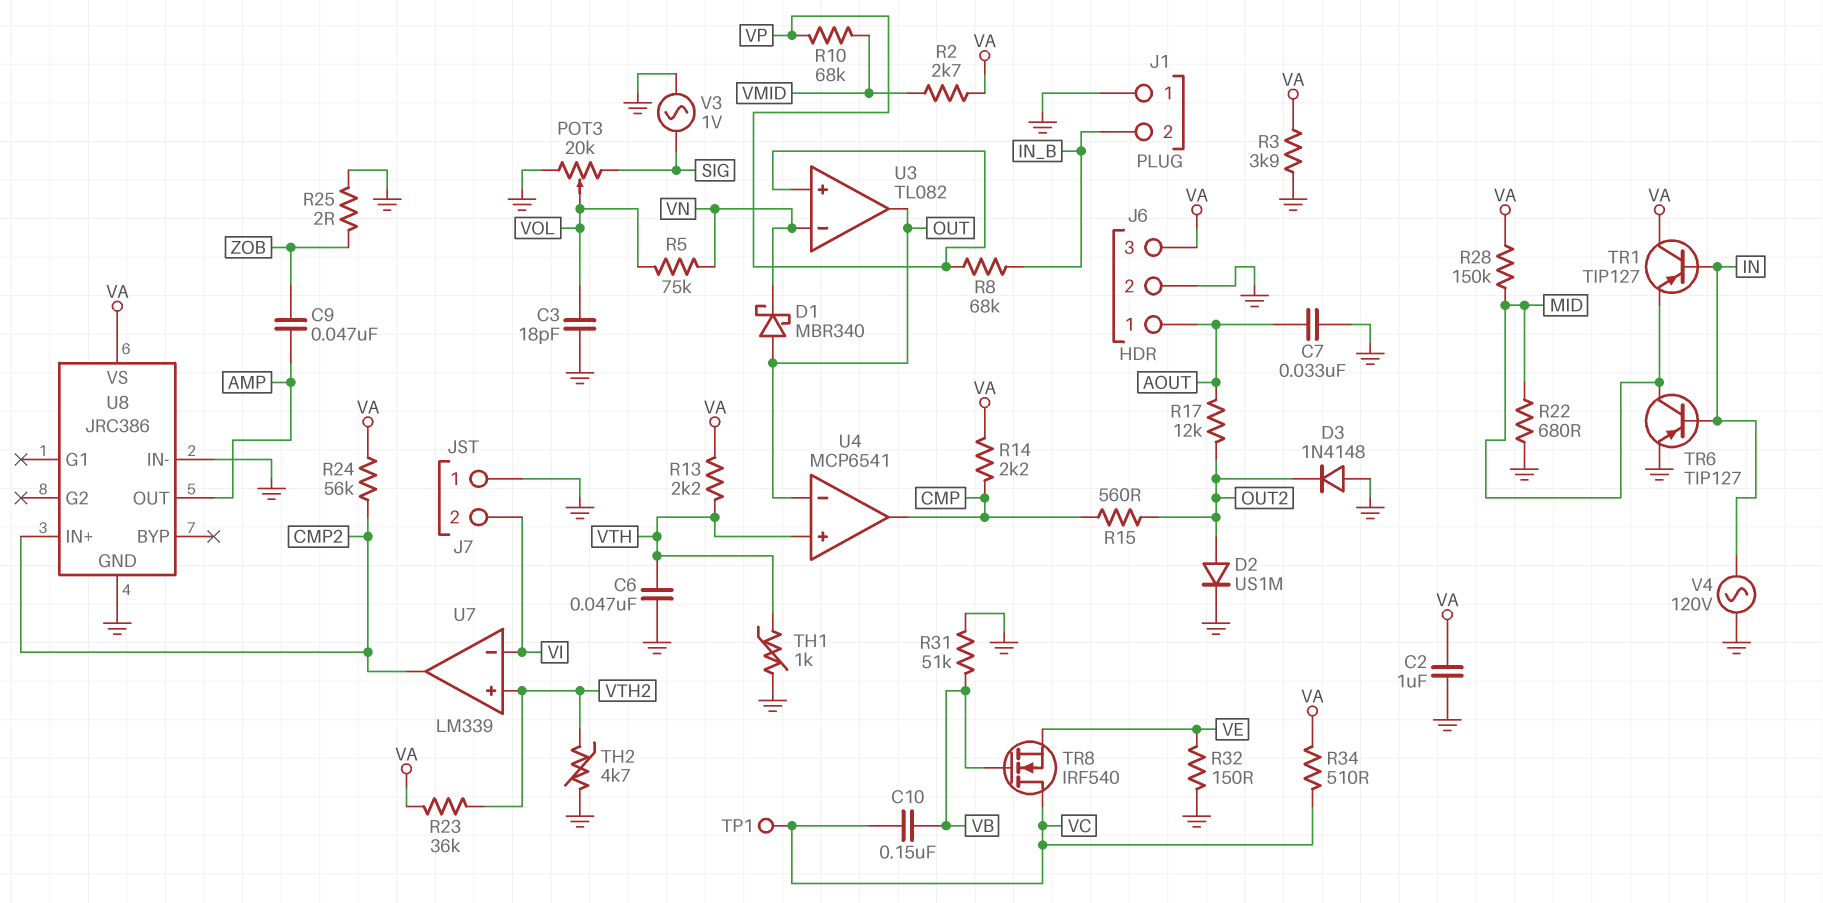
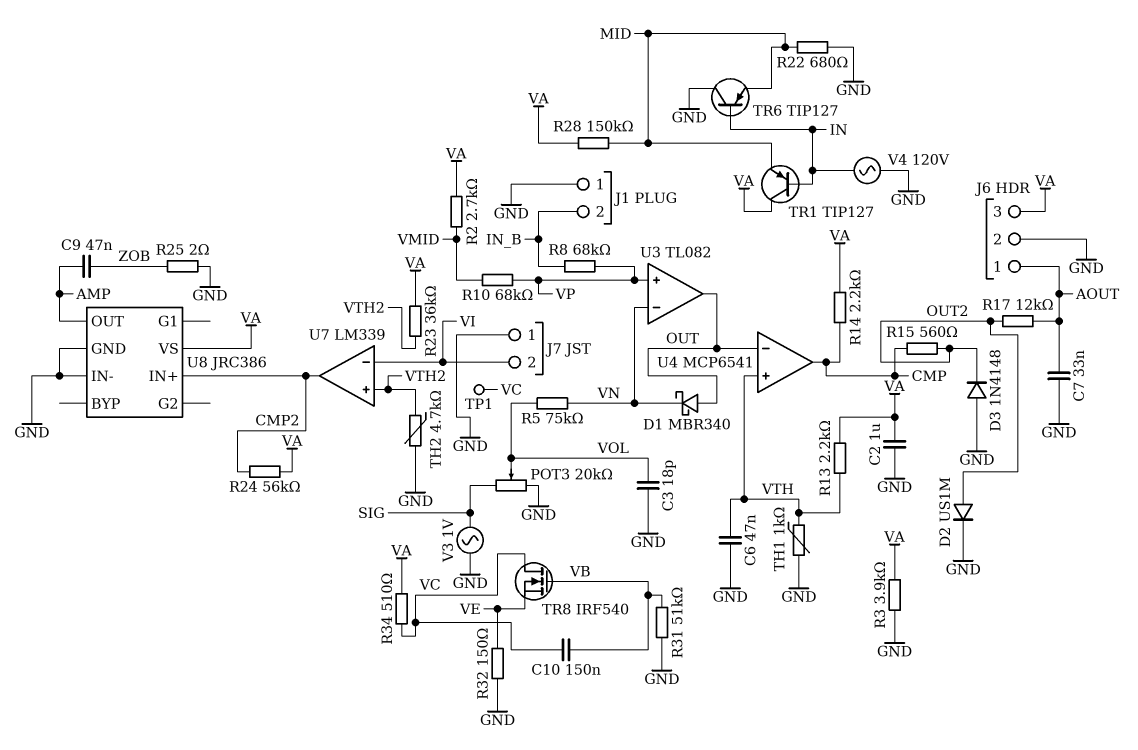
TR6: PNP TIP127 (B IN, C MID, E GND) -> PNP TIP127 (B IN, C GND, E MID)

